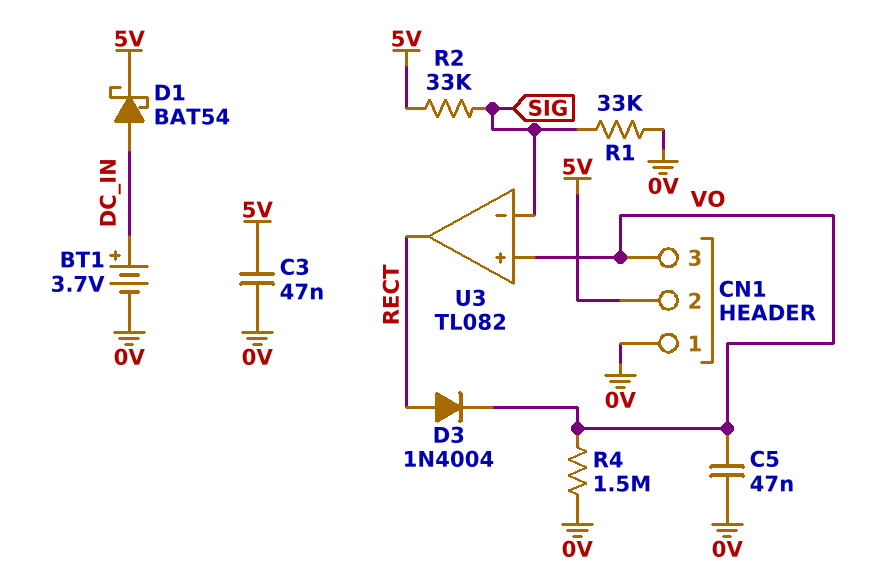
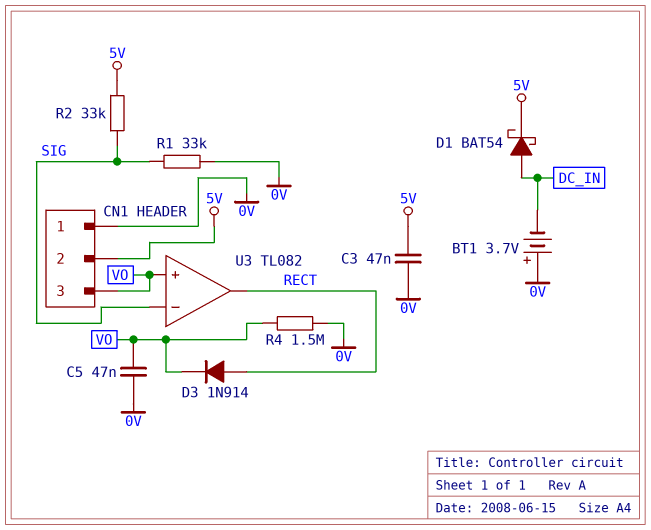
BT1: 3.7V (plus DC_IN, minus 0V) -> 3.7V (plus 0V, minus DC_IN)
D3: diode 1N4004 (A RECT, K VO) -> diode 1N914 (A RECT, K VO)

